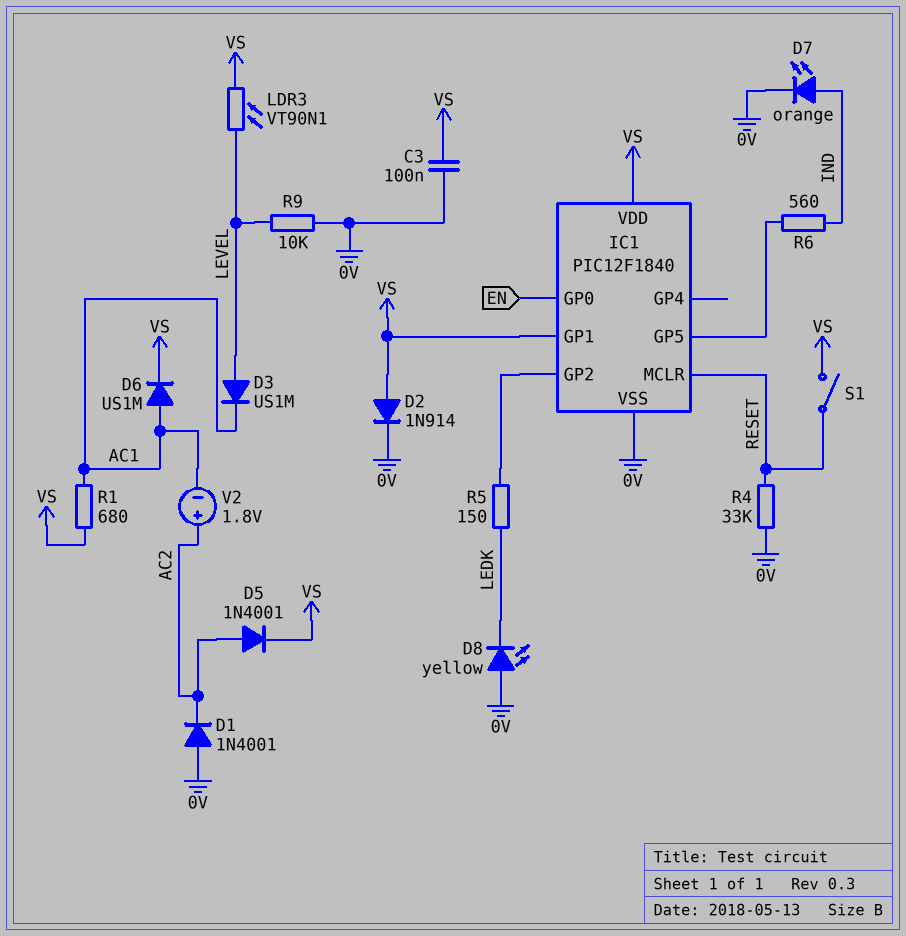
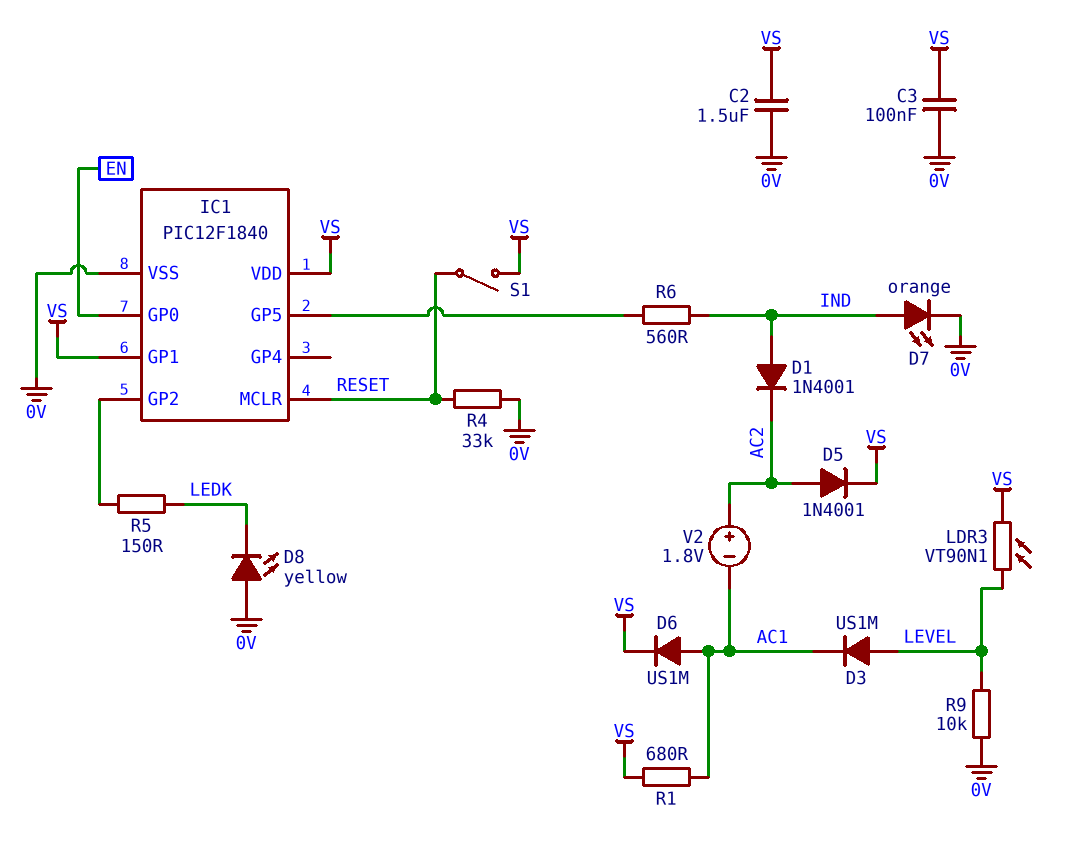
C2: none -> 1.5uF (0V, VS)
D1: diode 1N4001 (A 0V, K AC2) -> diode 1N4001 (A IND, K AC2)
D2: diode 1N914 (A VS, K 0V) -> none

